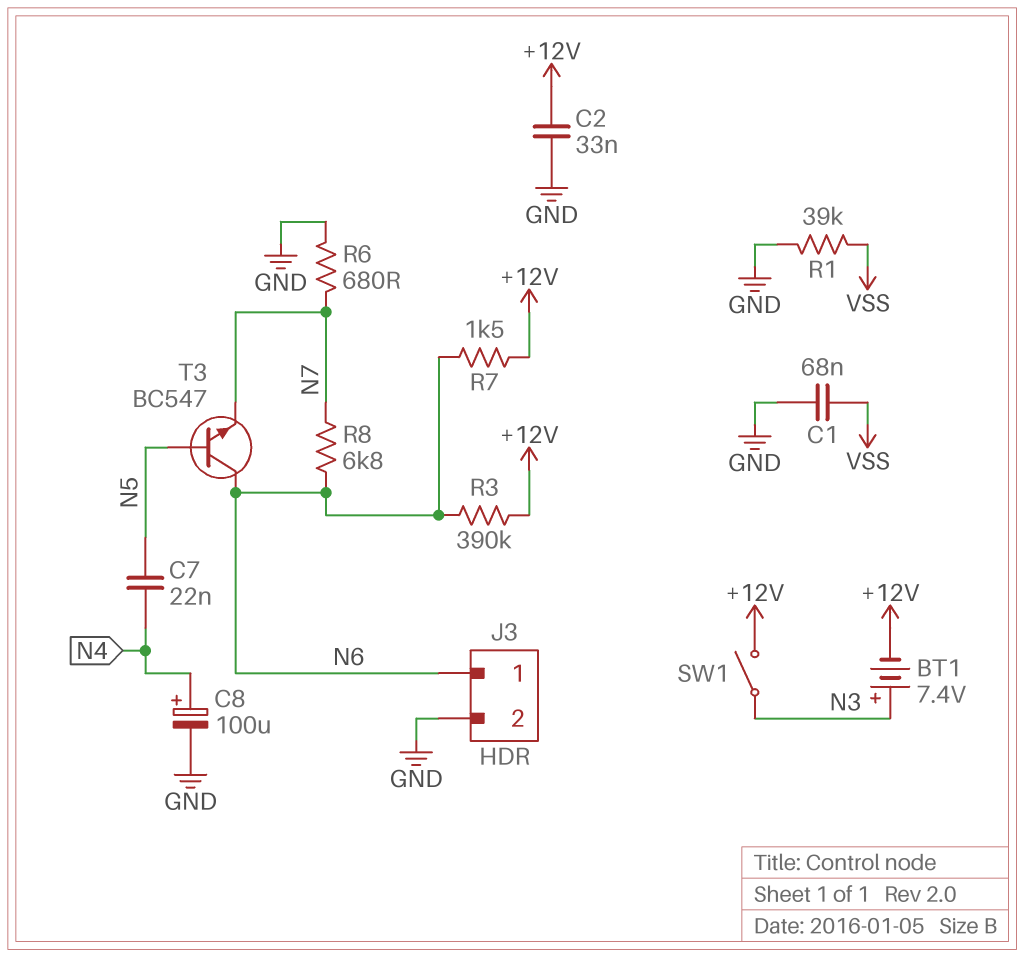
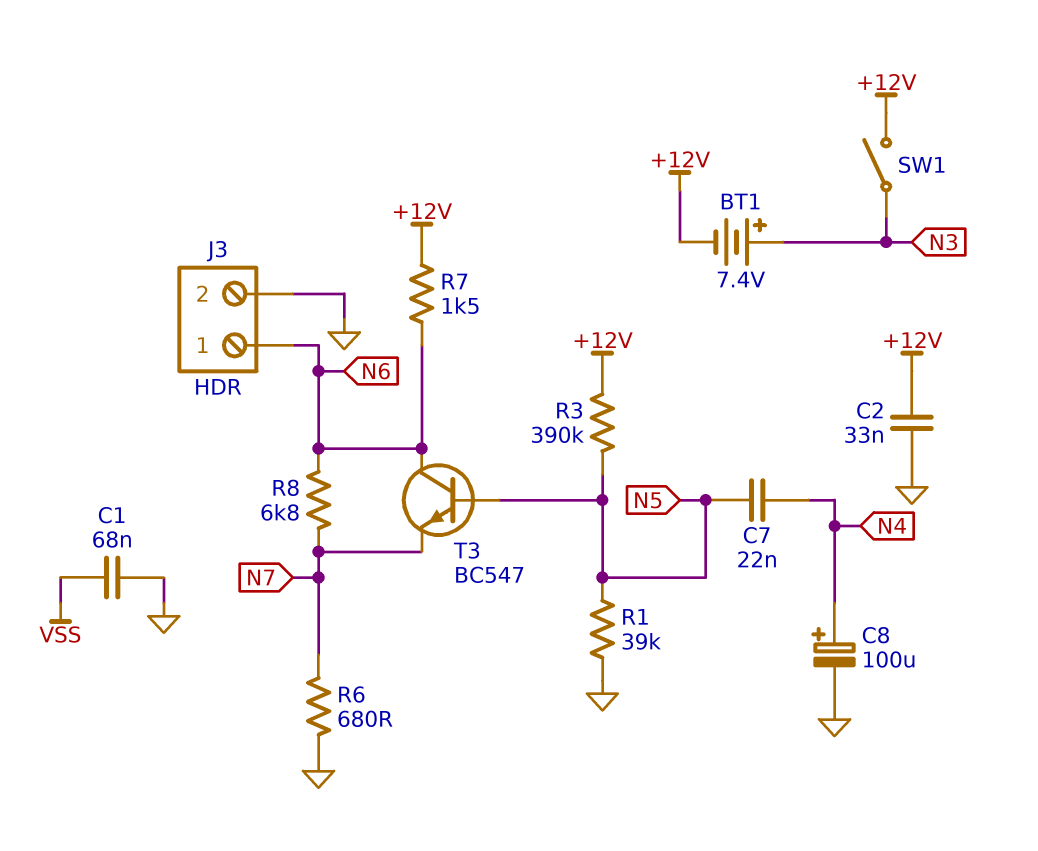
R1: 39k (GND, VSS) -> 39k (GND, N5)
R3: 390k (+12V, N6) -> 390k (+12V, N5)

